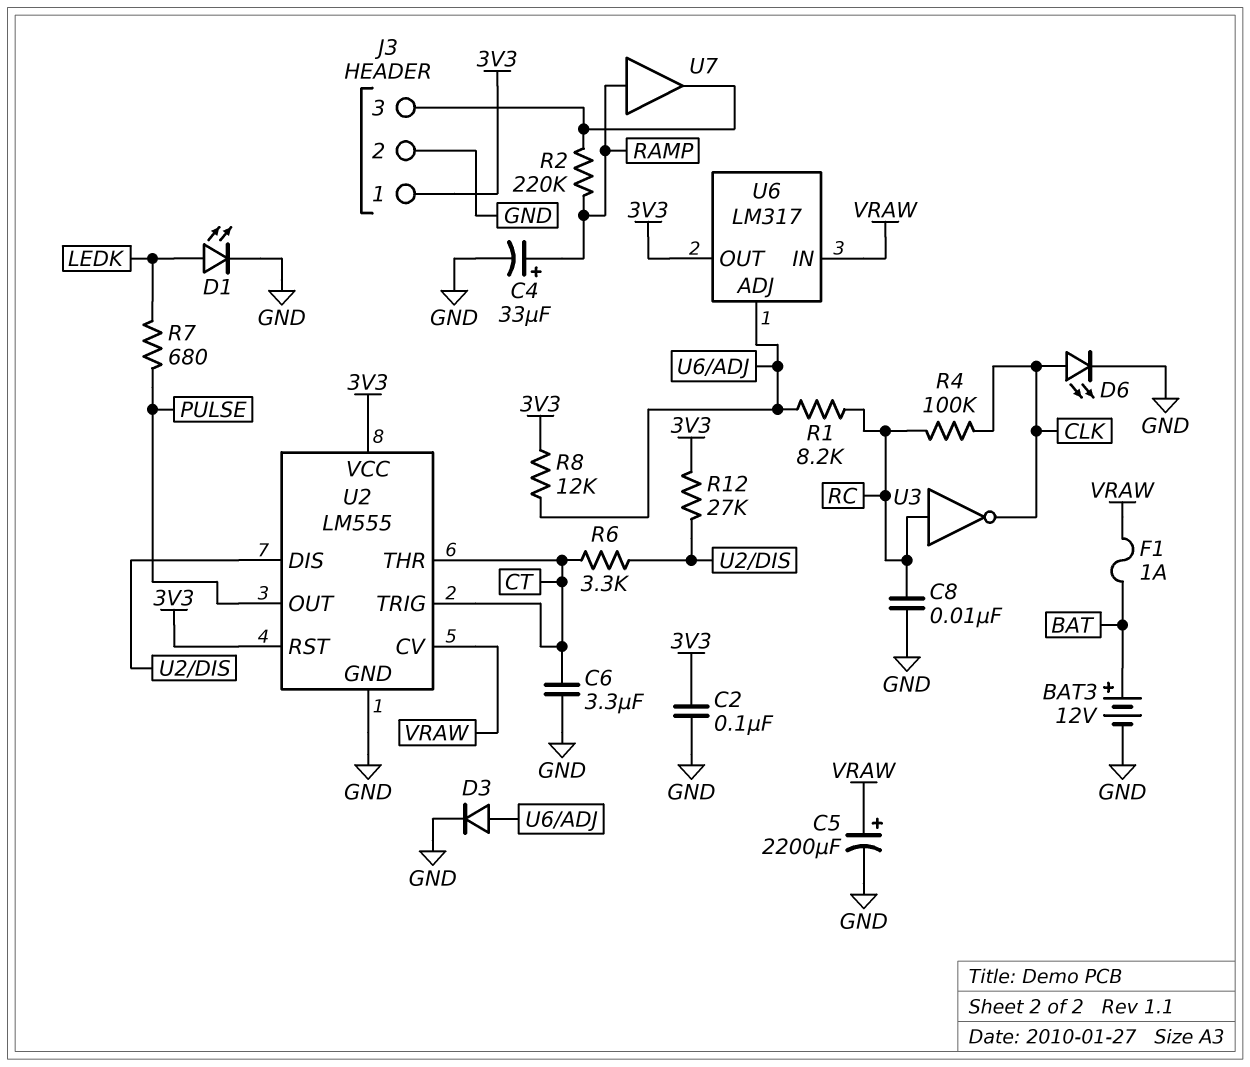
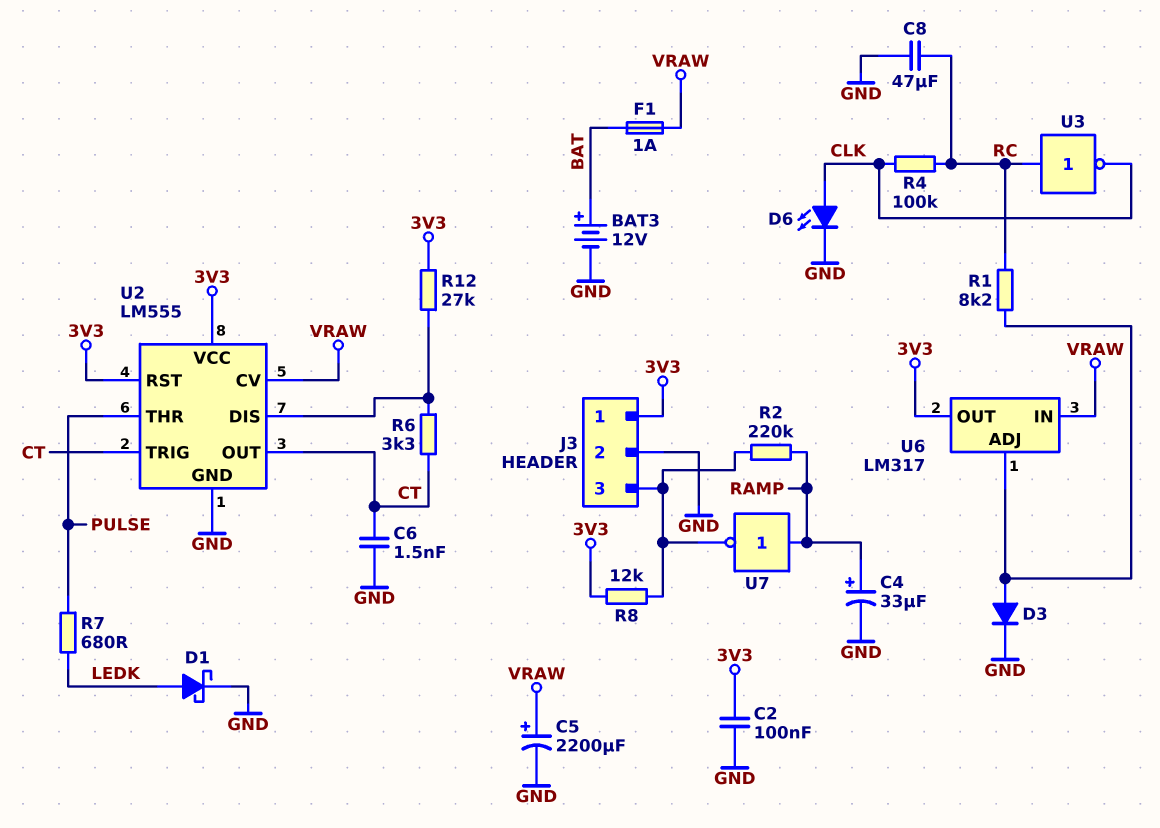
C6: 3.3uF (CT, GND) -> 1.5nF (CT, GND)
C8: 10nF (GND, RC) -> 47uF (GND, RC)
D1: LED (A LEDK, K GND) -> schottky (A LEDK, K GND)
R8: 12k (3V3, U6/ADJ) -> 12k (3V3, J3/3)
U2 pin OUT: PULSE -> CT
U2 pin THR: CT -> PULSE
U7: buffer (in RAMP, out J3/3) -> NOT (in RAMP, out J3/3)

